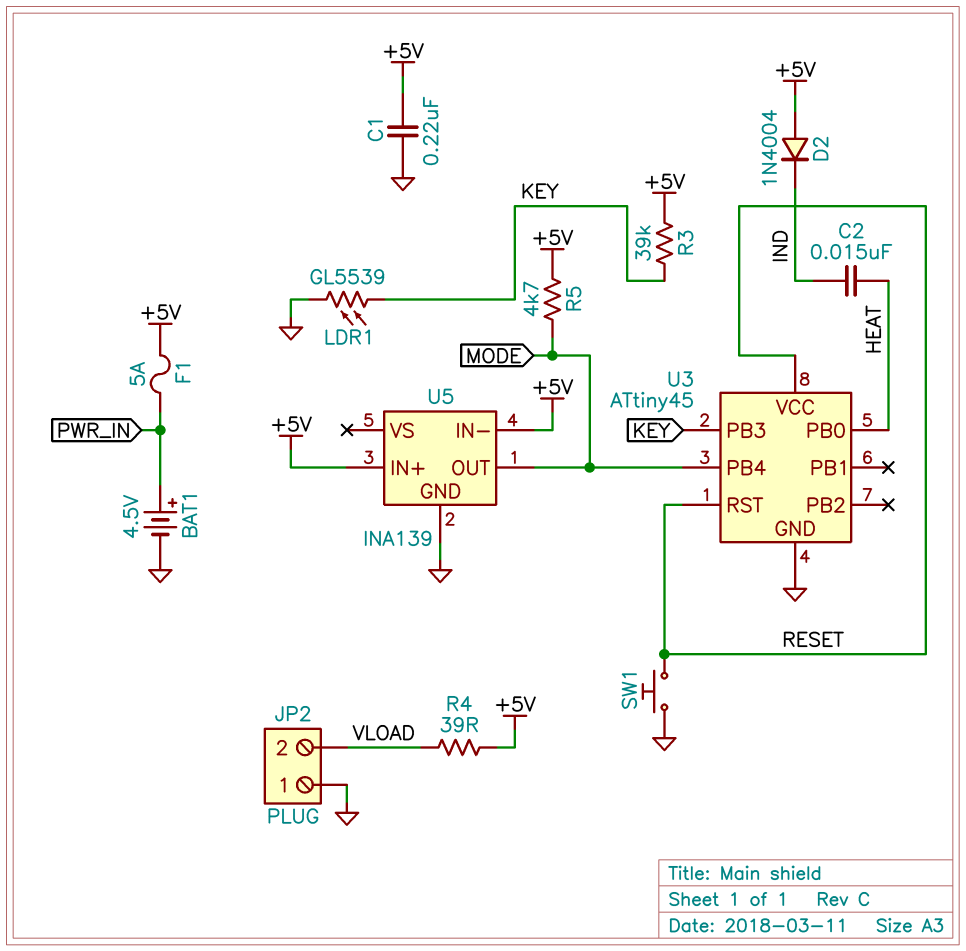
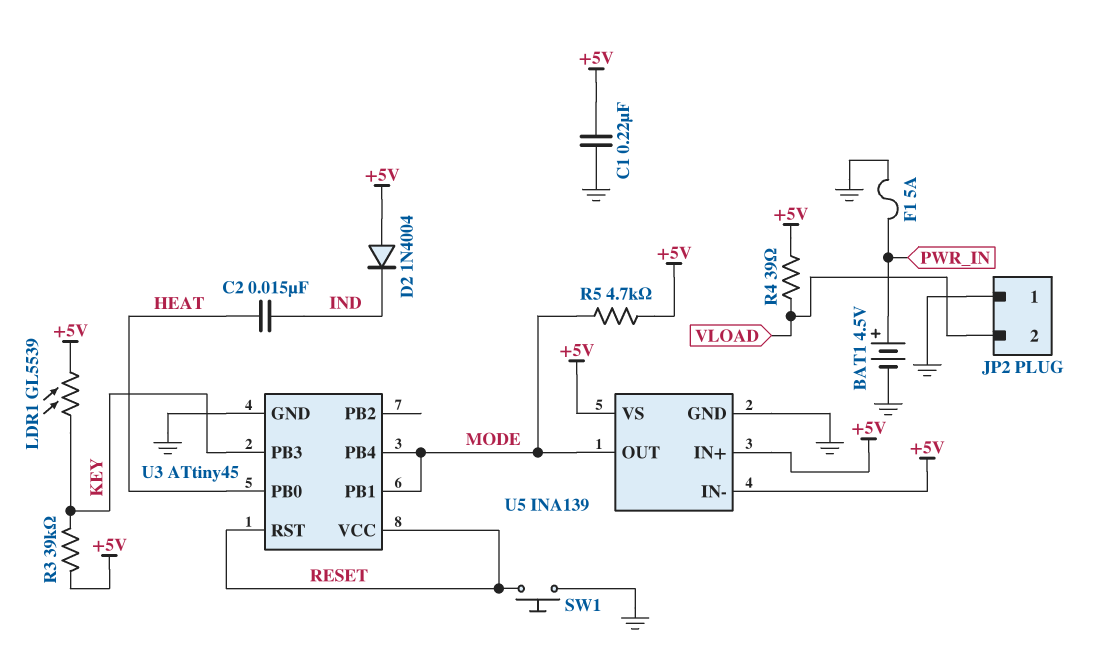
F1: 5A (+5V, PWR_IN) -> 5A (GND, PWR_IN)
LDR1: GL5539 (GND, KEY) -> GL5539 (+5V, KEY)
U3 pin PB1: none -> MODE
U5 pin VS: none -> +5V

